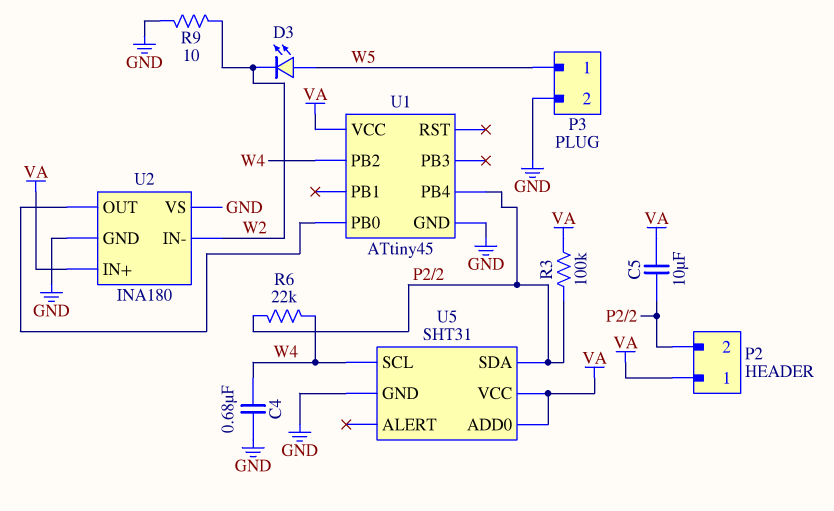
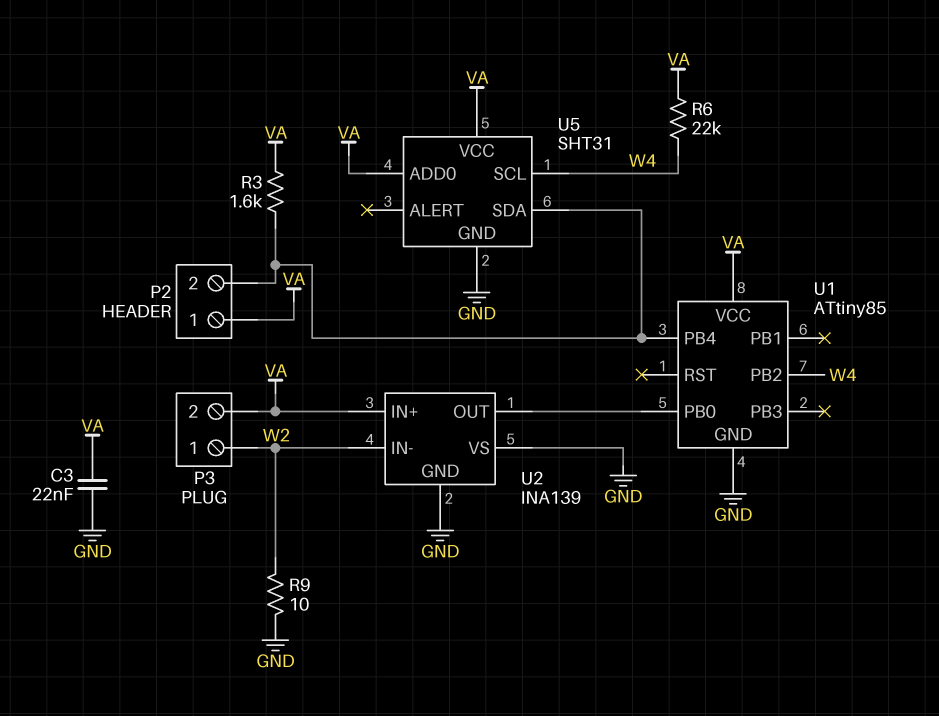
C3: none -> 22nF (GND, VA)
C4: 680nF (GND, W4) -> none
C5: 10uF (P2/2, VA) -> none
D3: LED (A W5, K W2) -> none
P3 pin 1: W5 -> W2
P3 pin 2: GND -> VA
R3: 100k (P2/2, VA) -> 1.6k (P2/2, VA)
R6: 22k (P2/2, W4) -> 22k (VA, W4)
U1: ATtiny45 -> ATtiny85
U2: INA180 -> INA139

